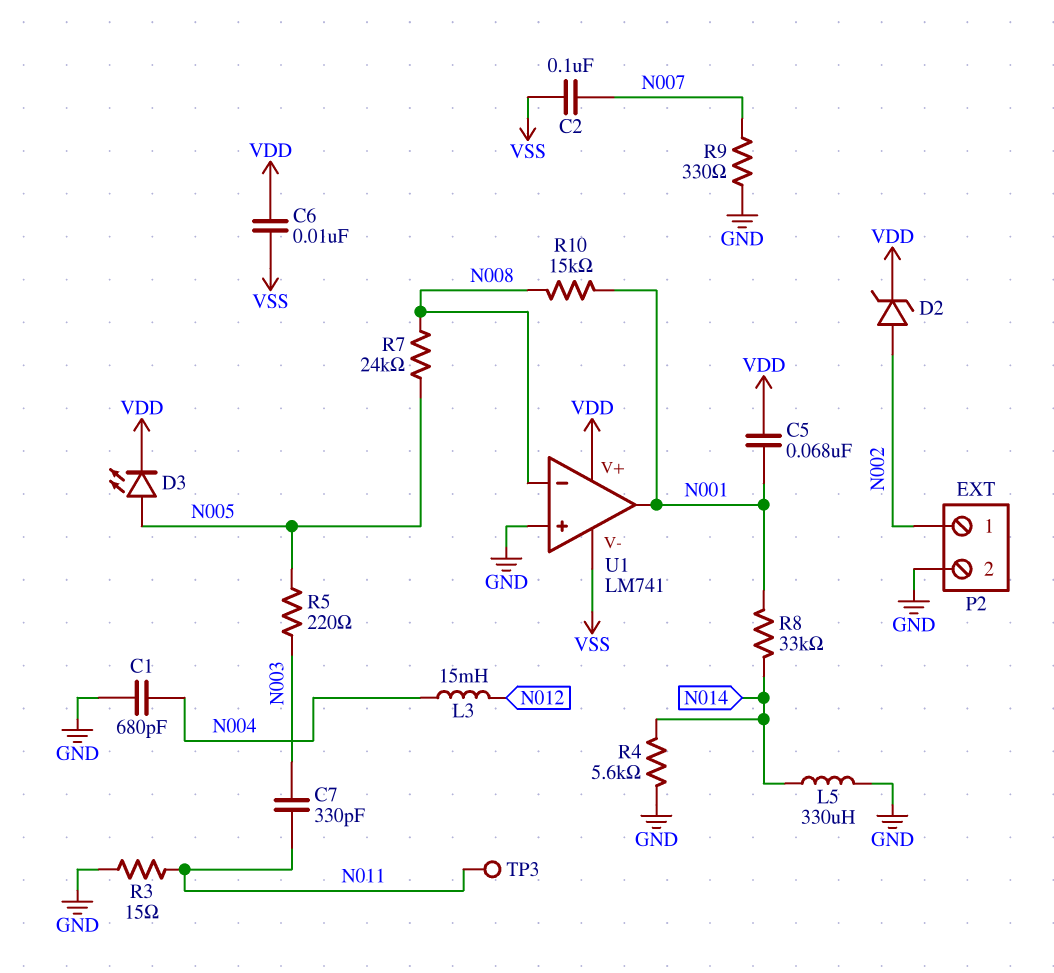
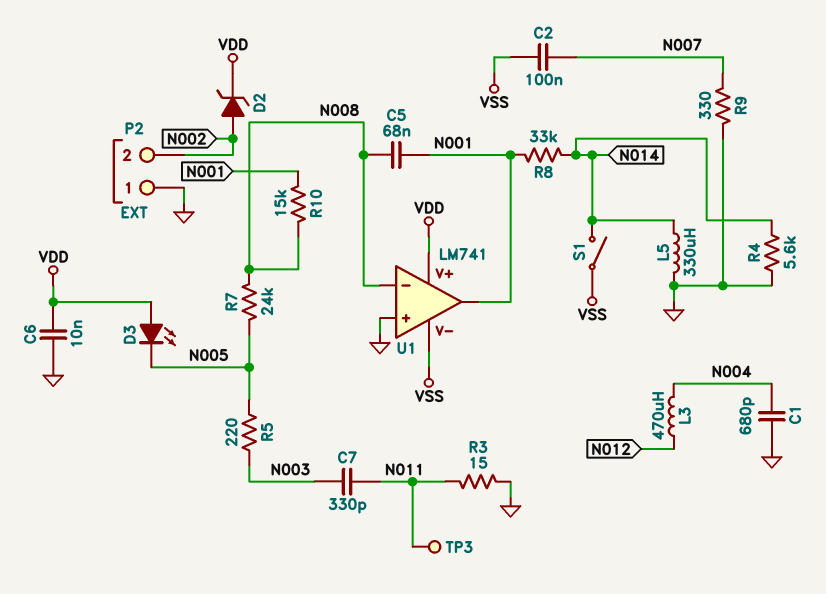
C5: 68nF (N001, VDD) -> 68nF (N001, N008)
C6: 10nF (VDD, VSS) -> 10nF (GND, VDD)
D3: LED (A N005, K VDD) -> LED (A VDD, K N005)
L3: 15mH (N004, N012) -> 470uH (N004, N012)
P2 pin 1: N002 -> GND
P2 pin 2: GND -> N002
S1: none -> switch (N014, VSS)

